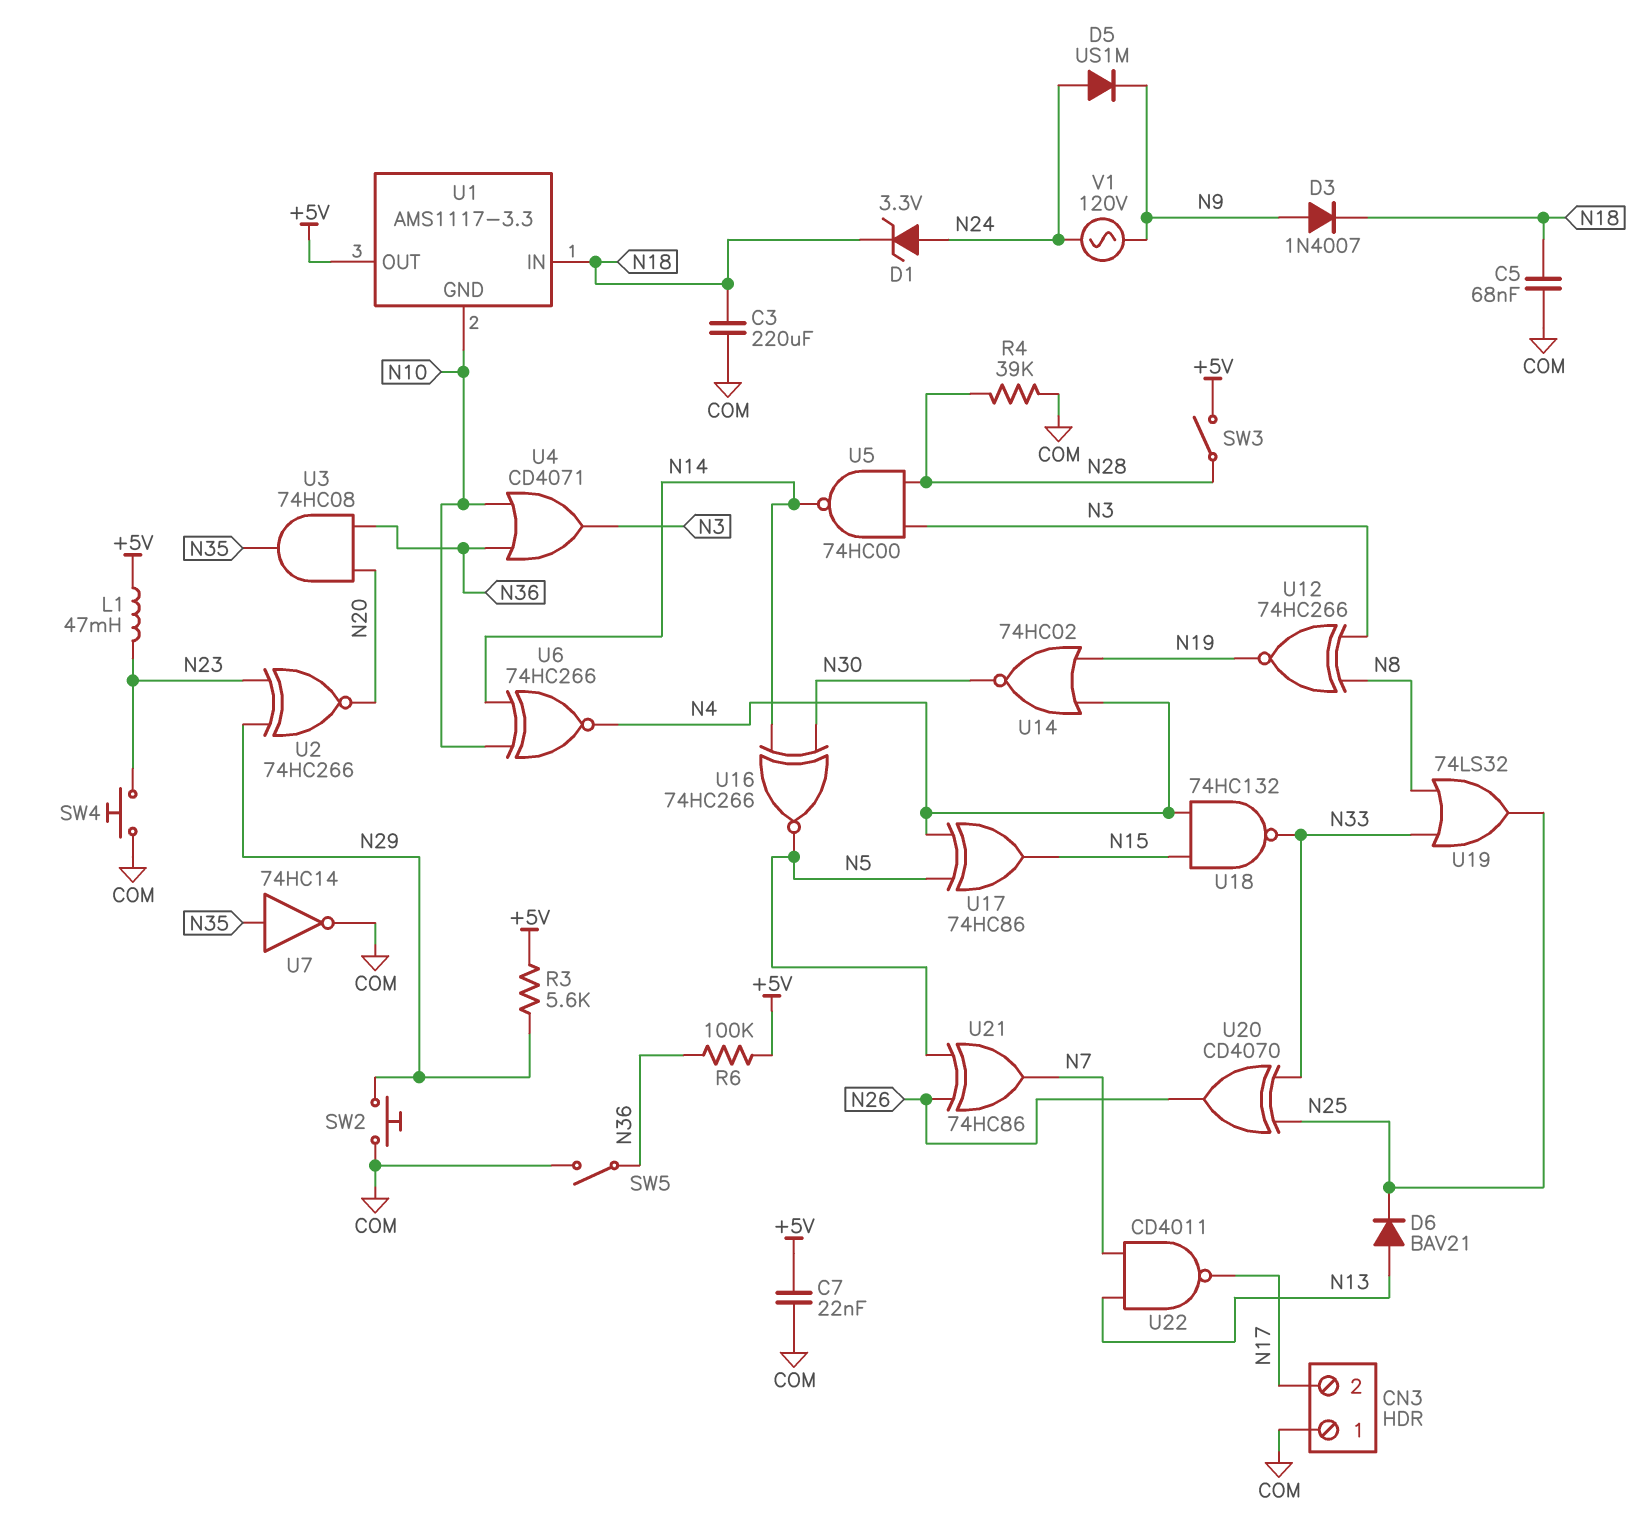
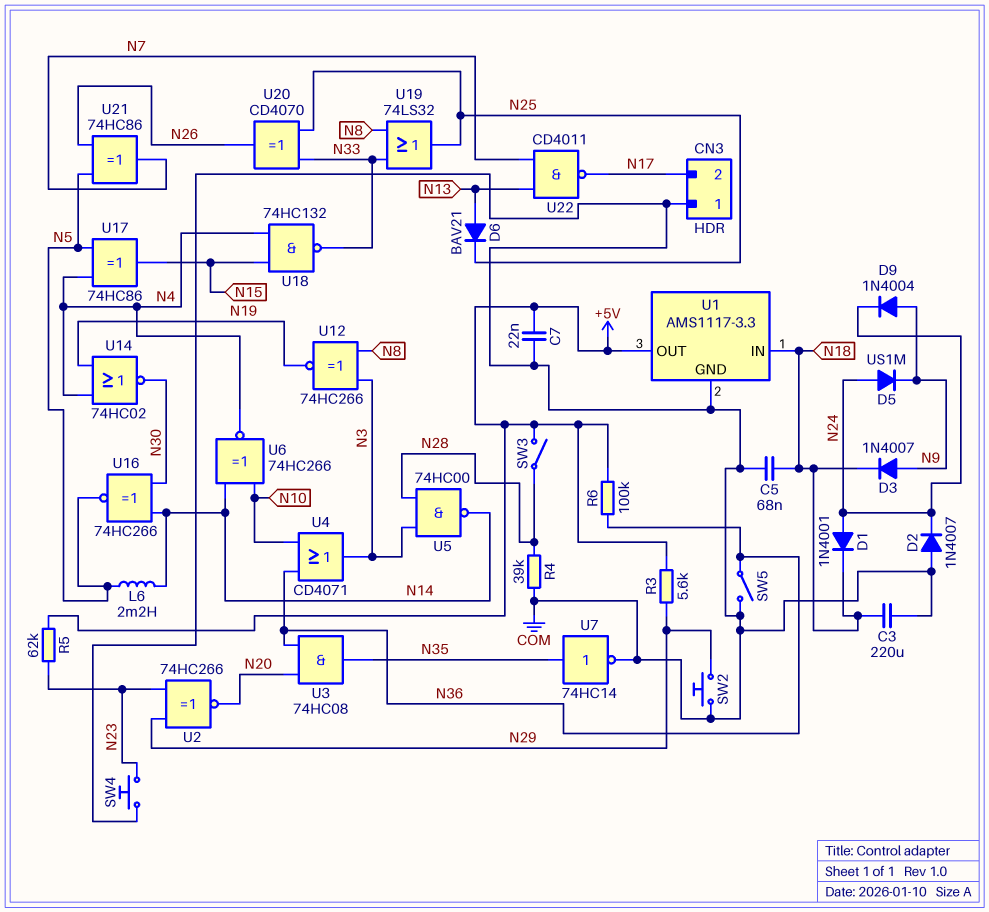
D1: zener 3.3V (A N24, K N18) -> diode 1N4001 (A N24, K N18)
D2: none -> diode 1N4007 (A COM, K N24)
D9: none -> diode 1N4004 (A N9, K N24)
L1: 47mH (+5V, N23) -> none
L6: none -> 2.2mH (N5, N14)
R5: none -> 62k (+5V, N23)
U1 pin GND: N10 -> COM
V1: AC 120V (N9, N24) -> none

